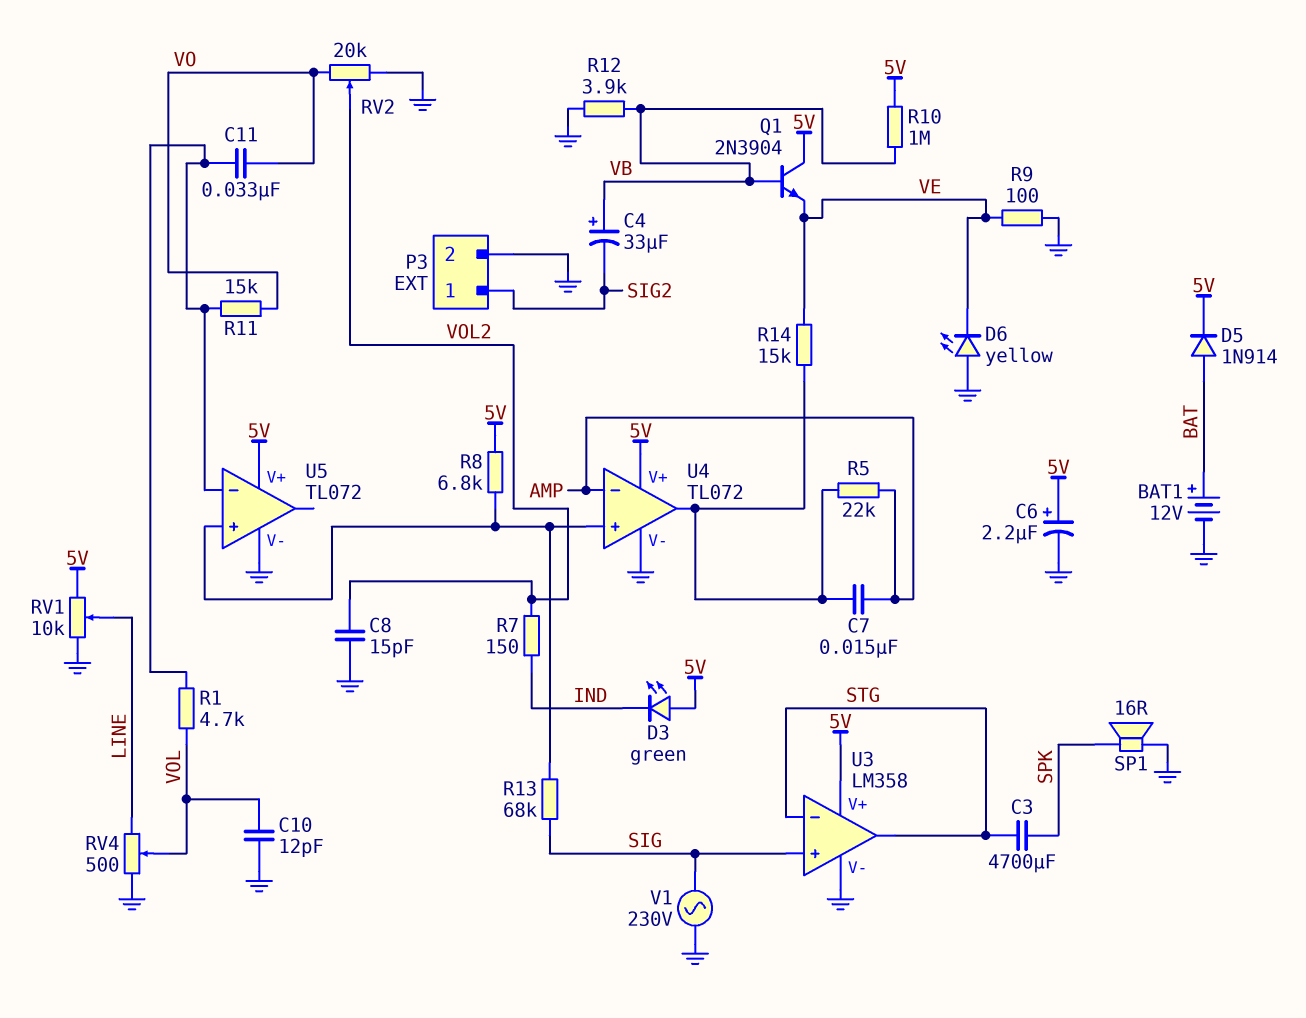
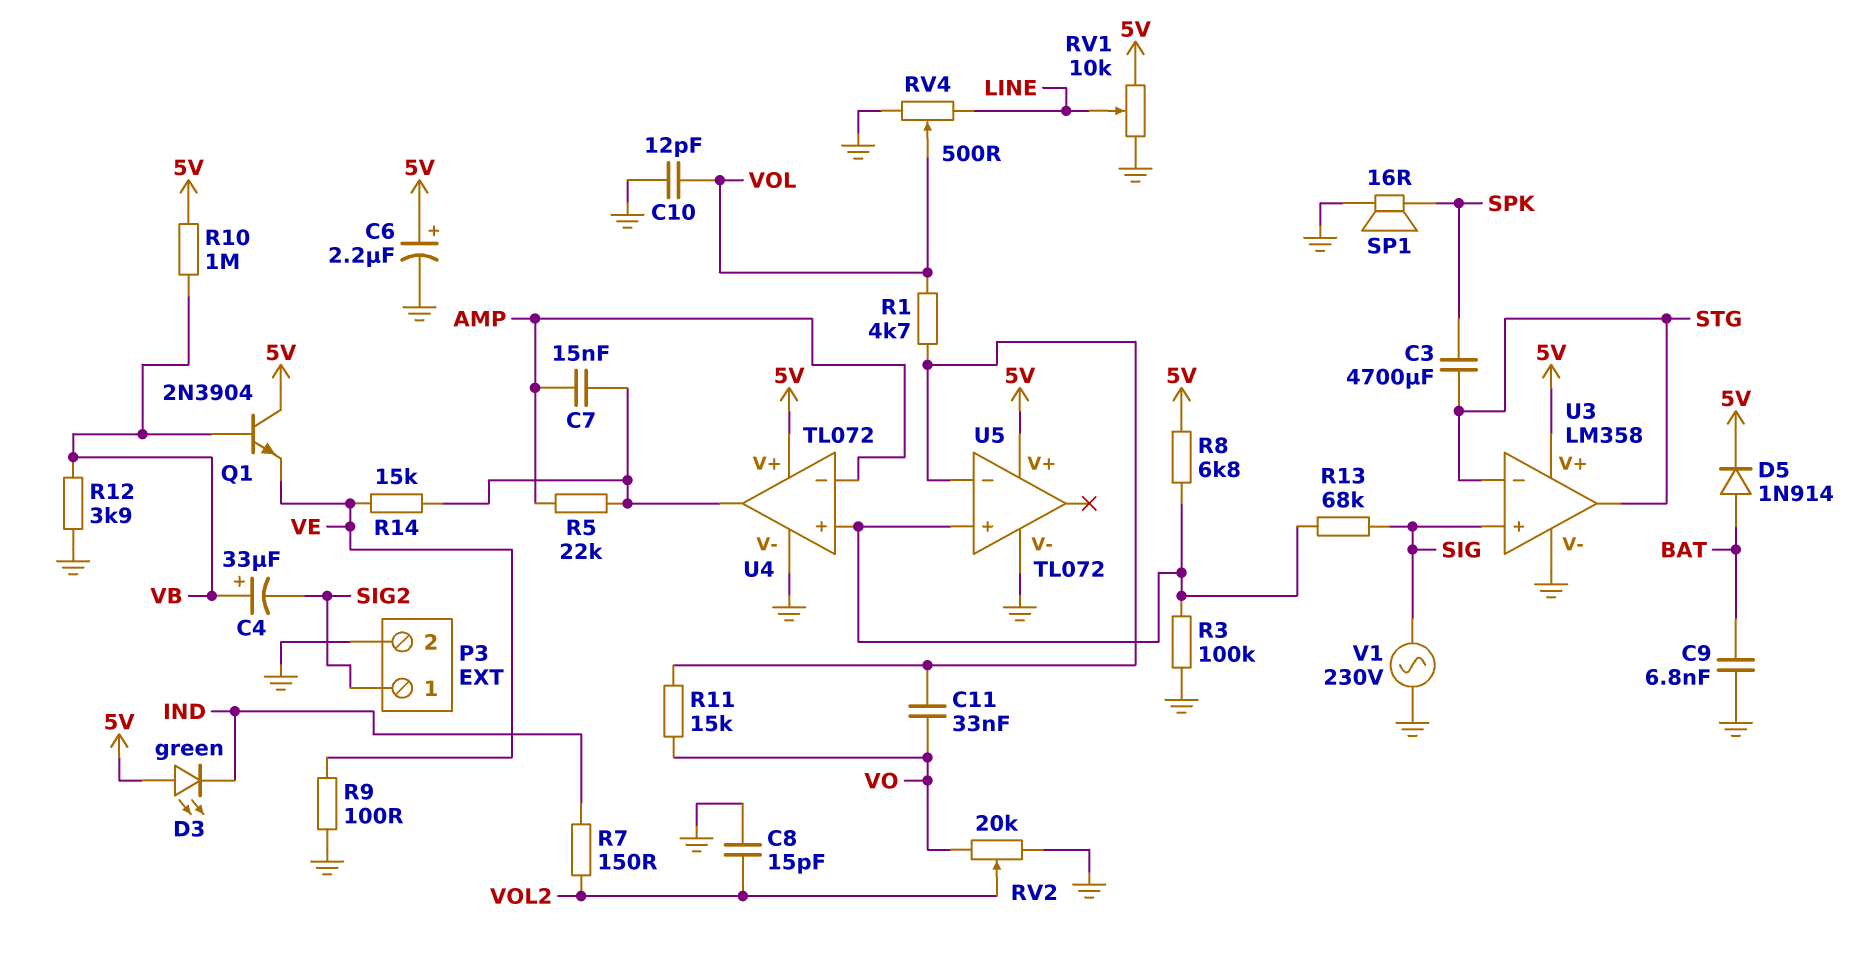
BAT1: 12V (plus BAT, minus GND) -> none
C9: none -> 6.8nF (BAT, GND)
D6: LED yellow (A GND, K VE) -> none
R3: none -> 100k (GND, U4/in+)

